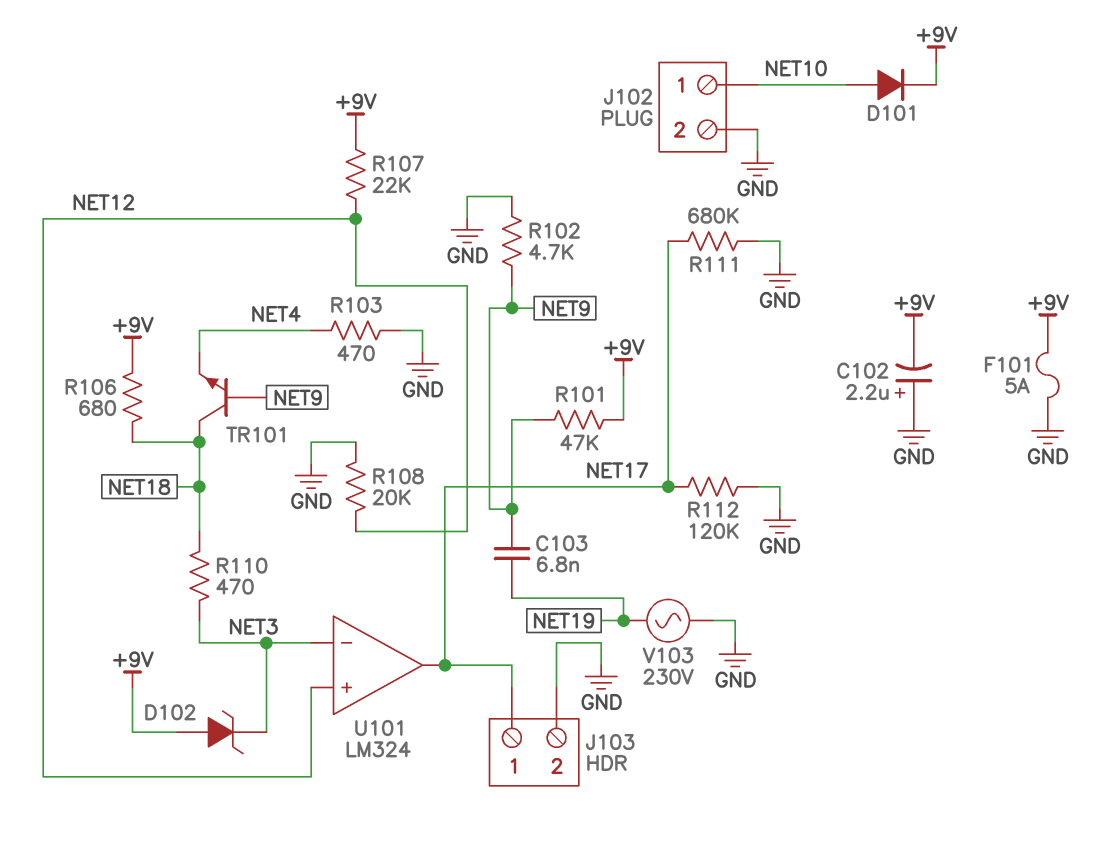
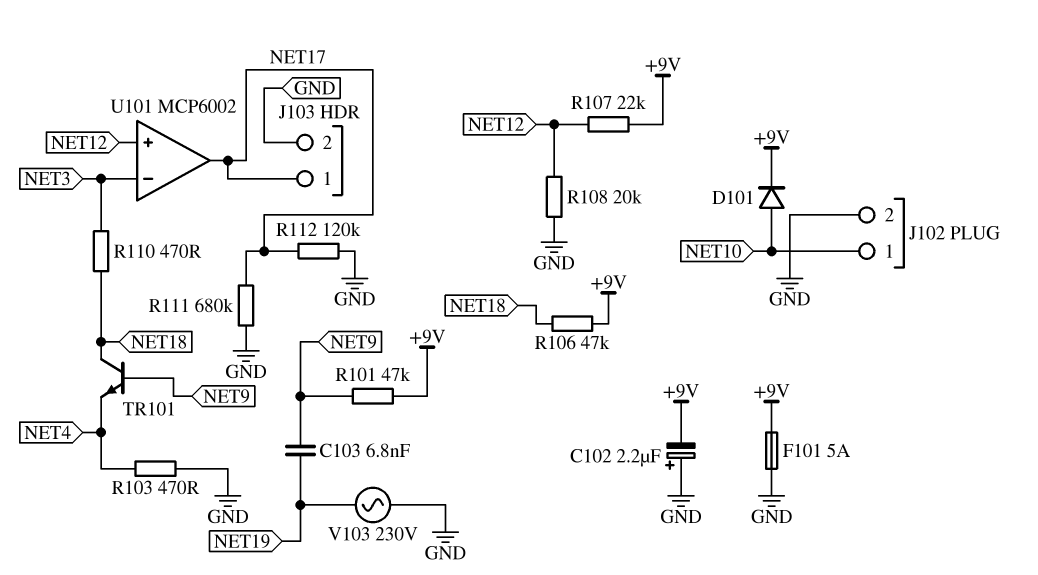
D102: zener (A +9V, K NET3) -> none
R102: 4.7k (GND, NET9) -> none
R106: 680 (+9V, NET18) -> 47k (+9V, NET18)
U101: LM324 -> MCP6002

